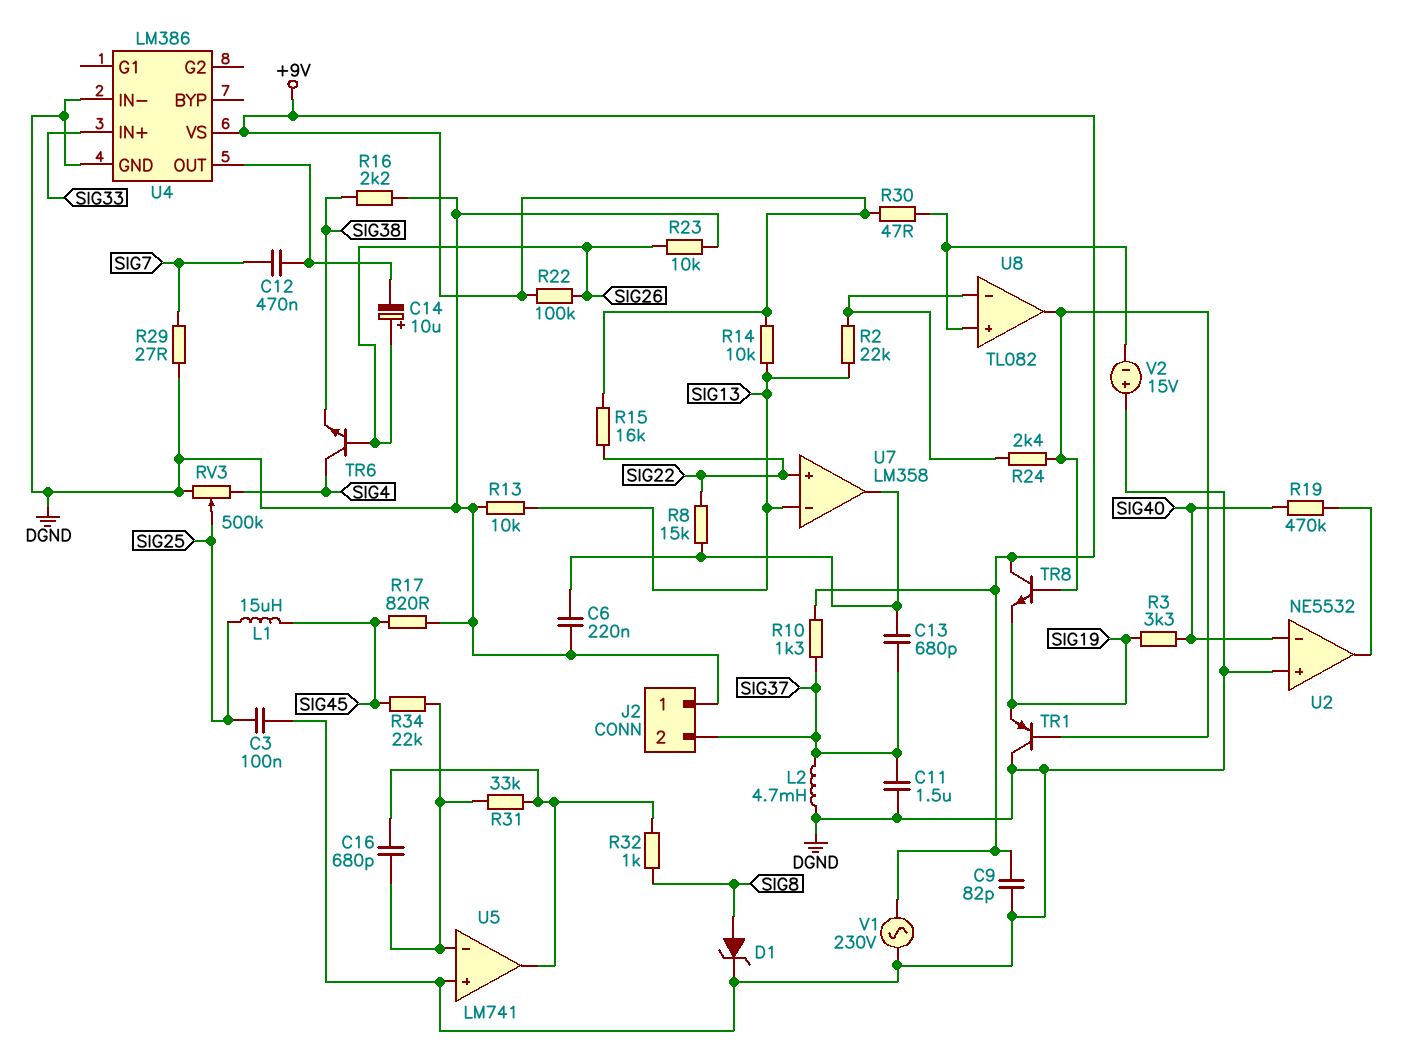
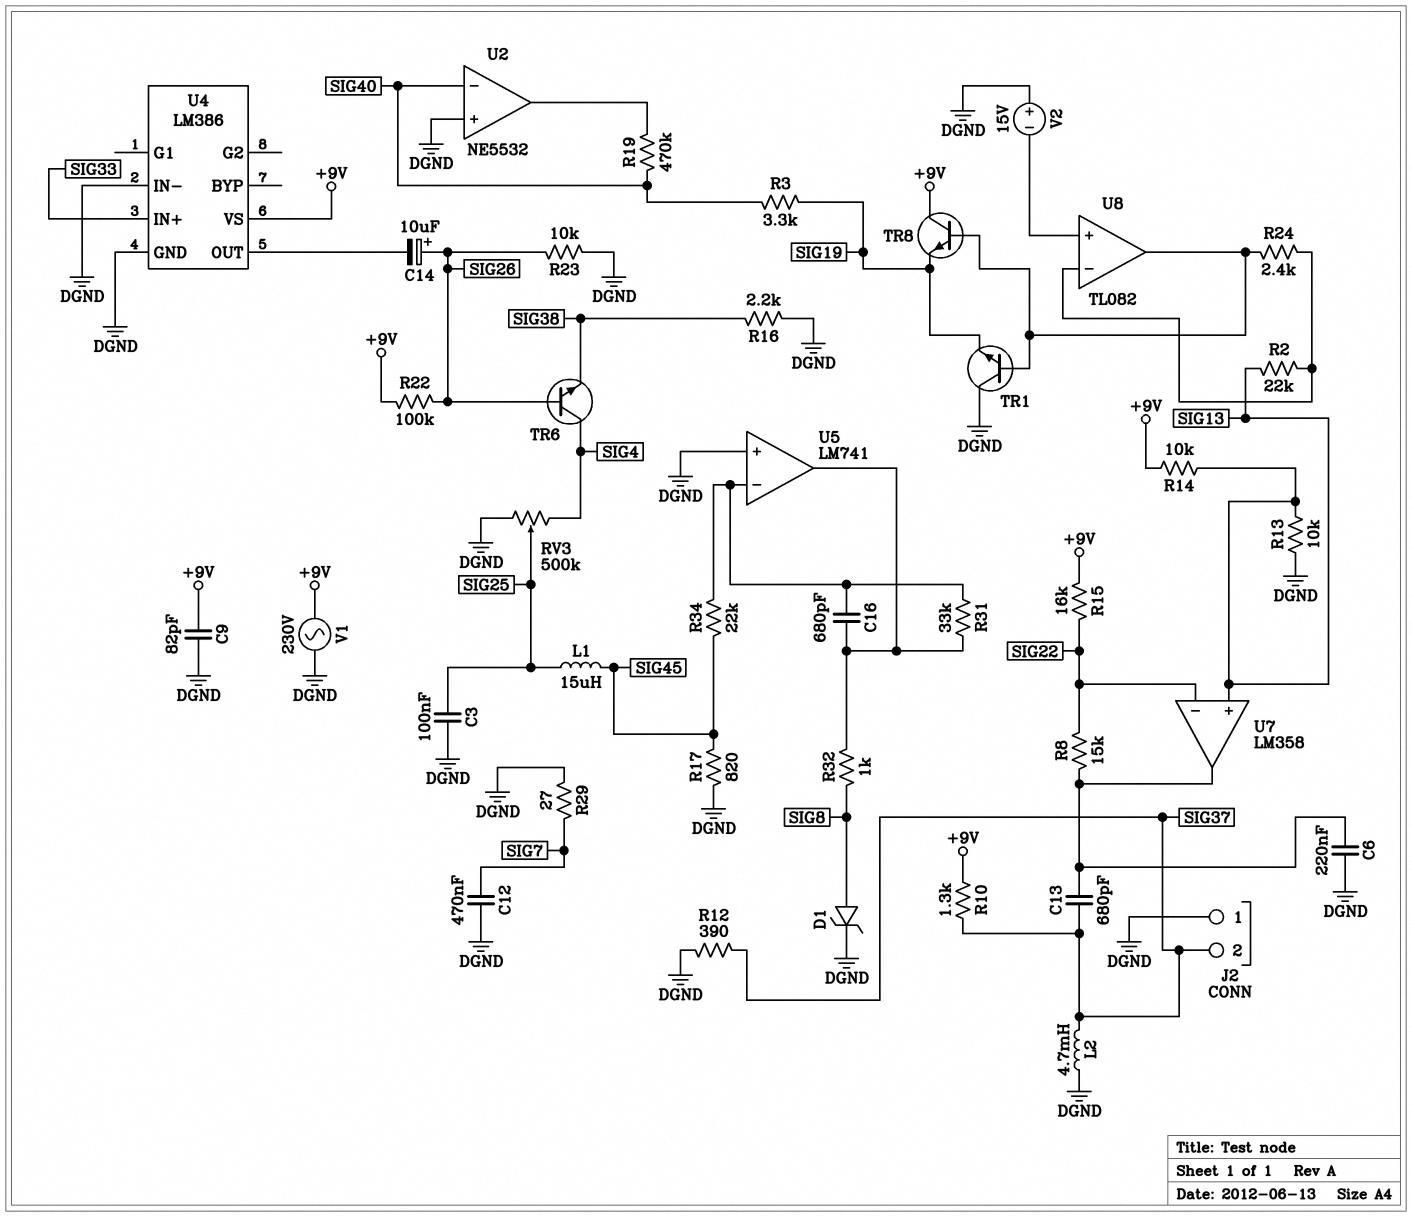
C11: 1.5uF (DGND, SIG37) -> none
C12: 470nF (SIG7, U4/OUT) -> 470nF (DGND, SIG7)
R12: none -> 390 (DGND, SIG37)
R30: 47 (+9V, U8/in+) -> none
TR1: PNP (B U8/out, C DGND, E SIG19) -> NPN (B U8/out, C DGND, E SIG19)
U7 pin in+: SIG22 -> SIG13
U7 pin in-: SIG13 -> SIG22

